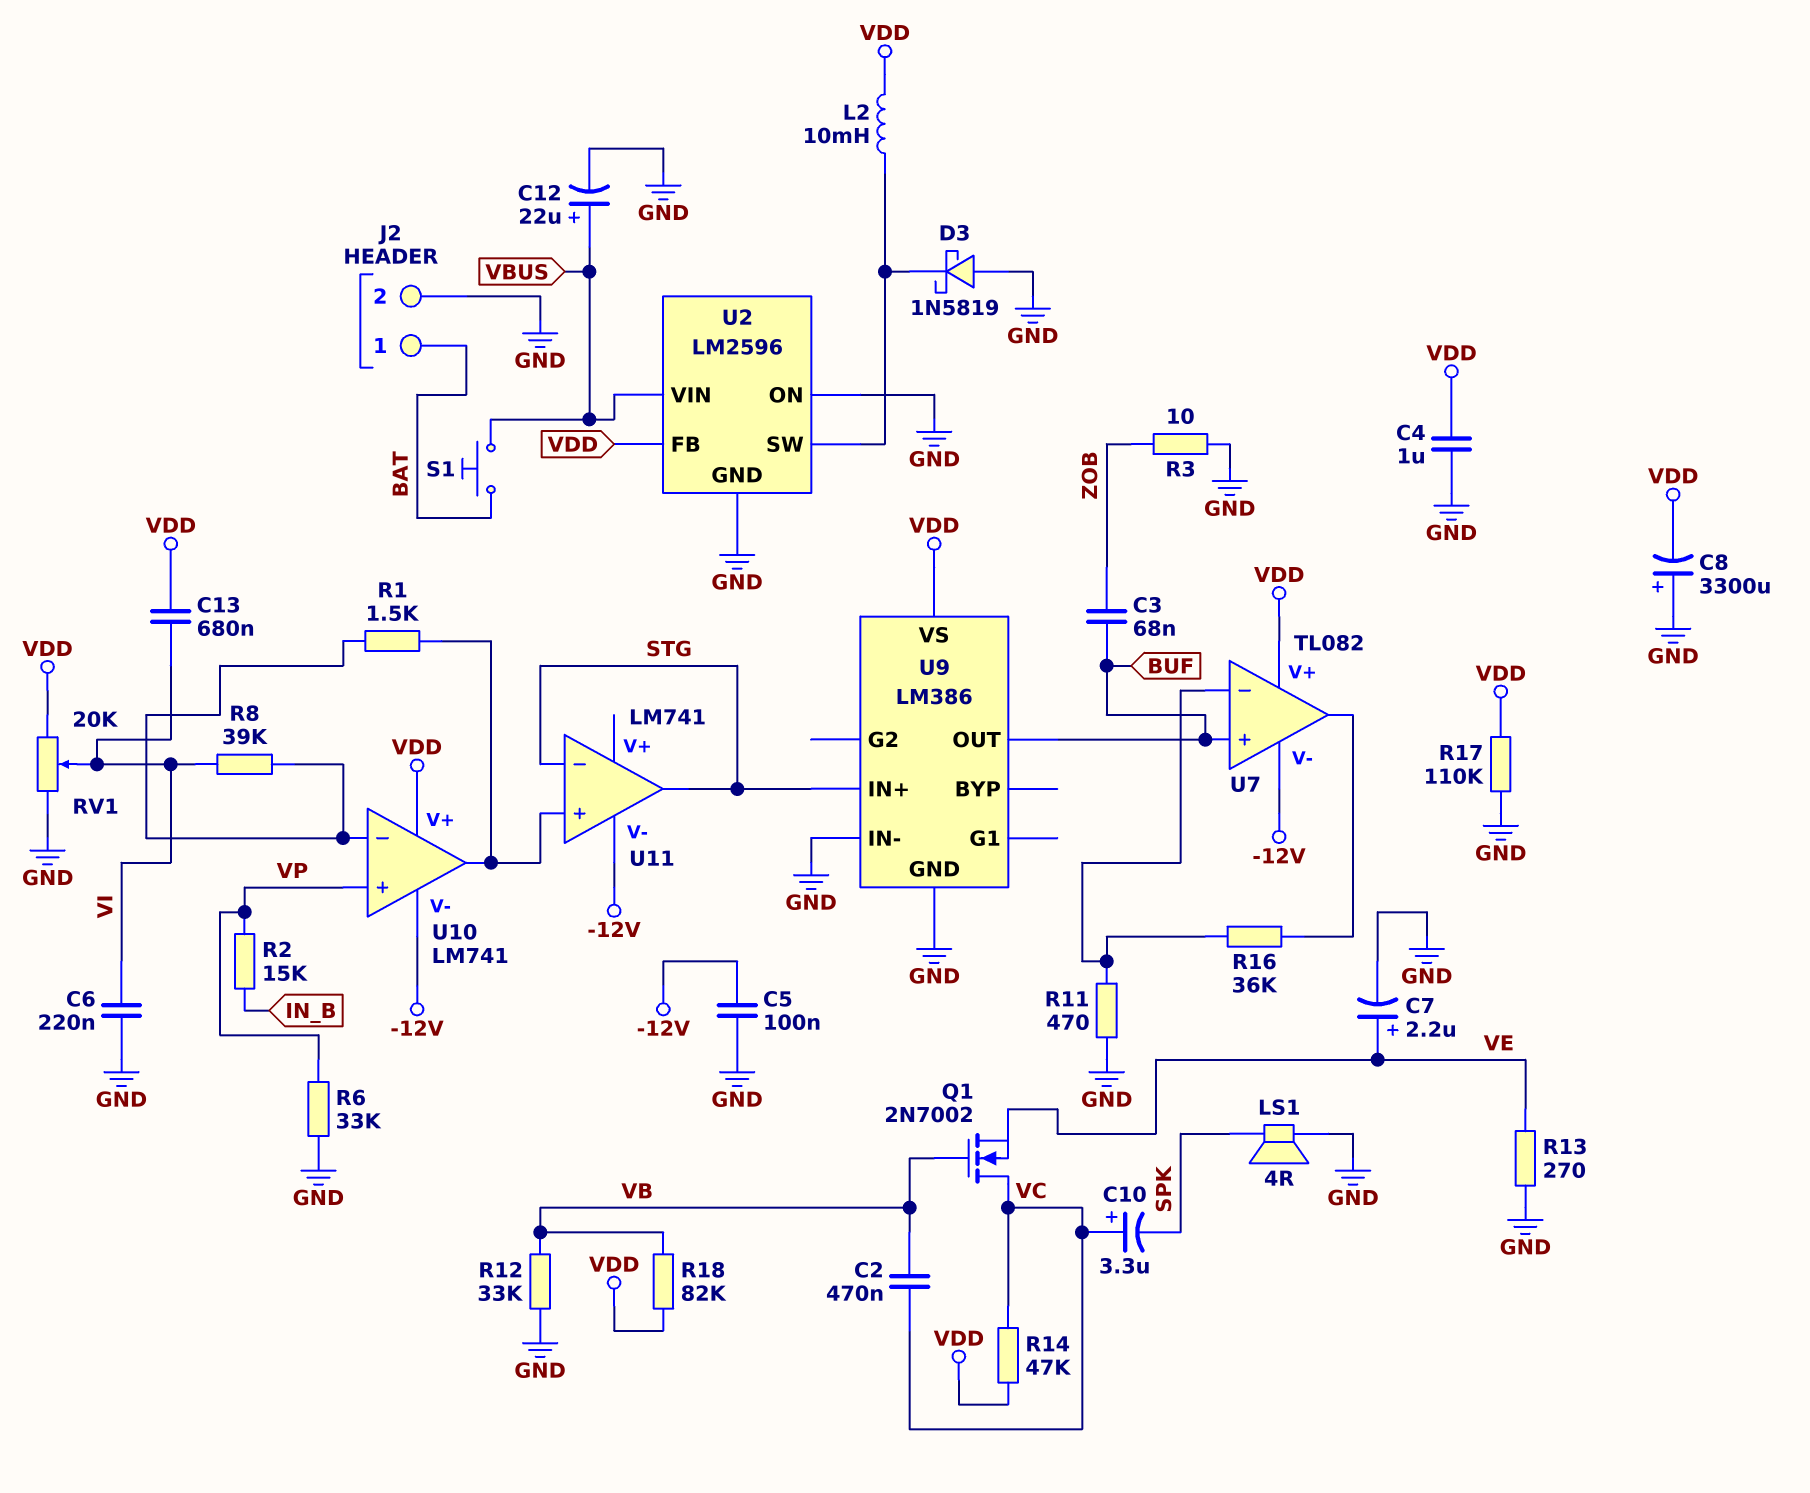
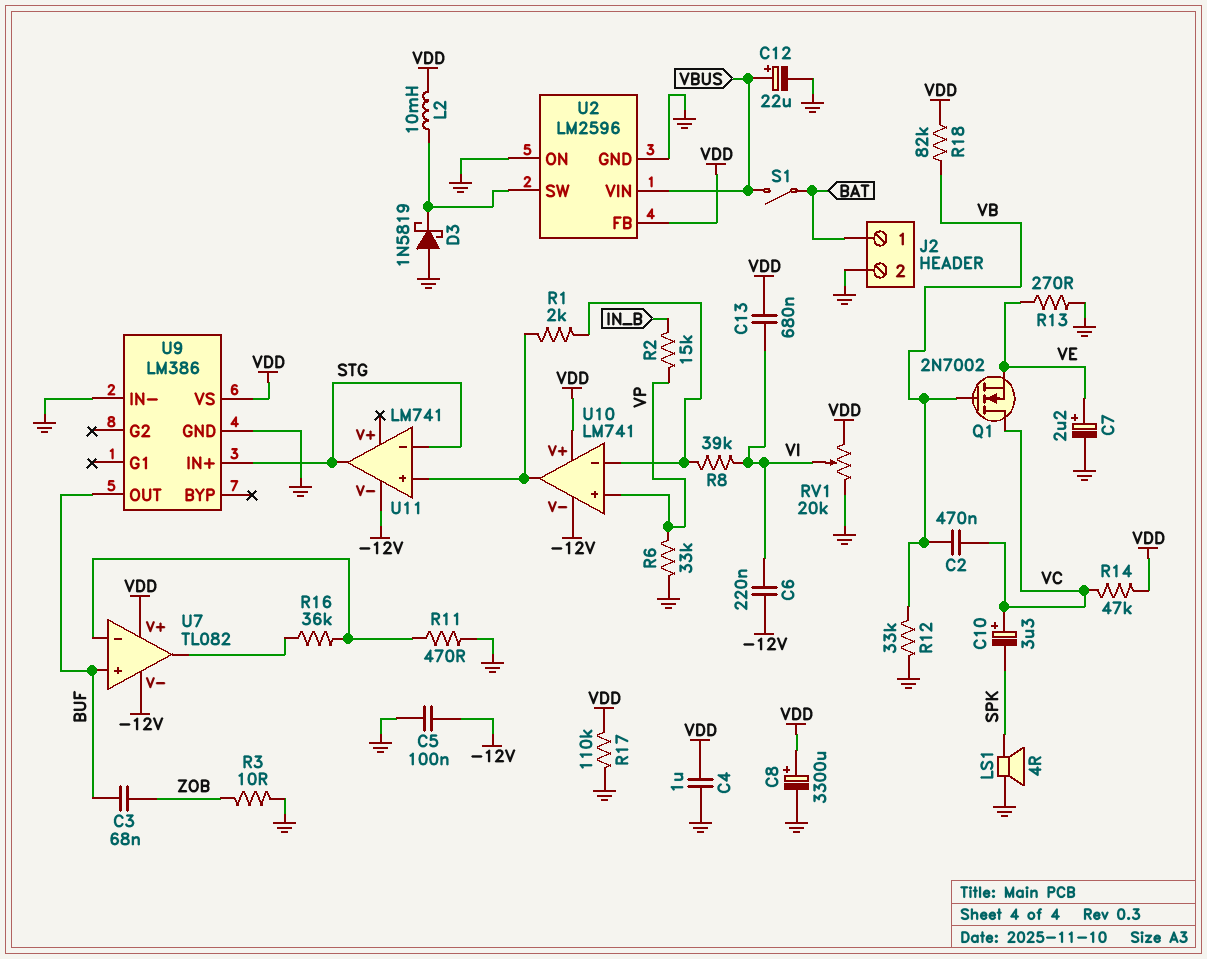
C6: 220nF (GND, VI) -> 220nF (-12V, VI)
C8: 3300uF (plus GND, minus VDD) -> 3300uF (plus VDD, minus GND)
R1: 1.5k (U10/in-, U10/out) -> 2k (U10/in-, U10/out)
S1: button (BAT, VBUS) -> switch (BAT, VBUS)

